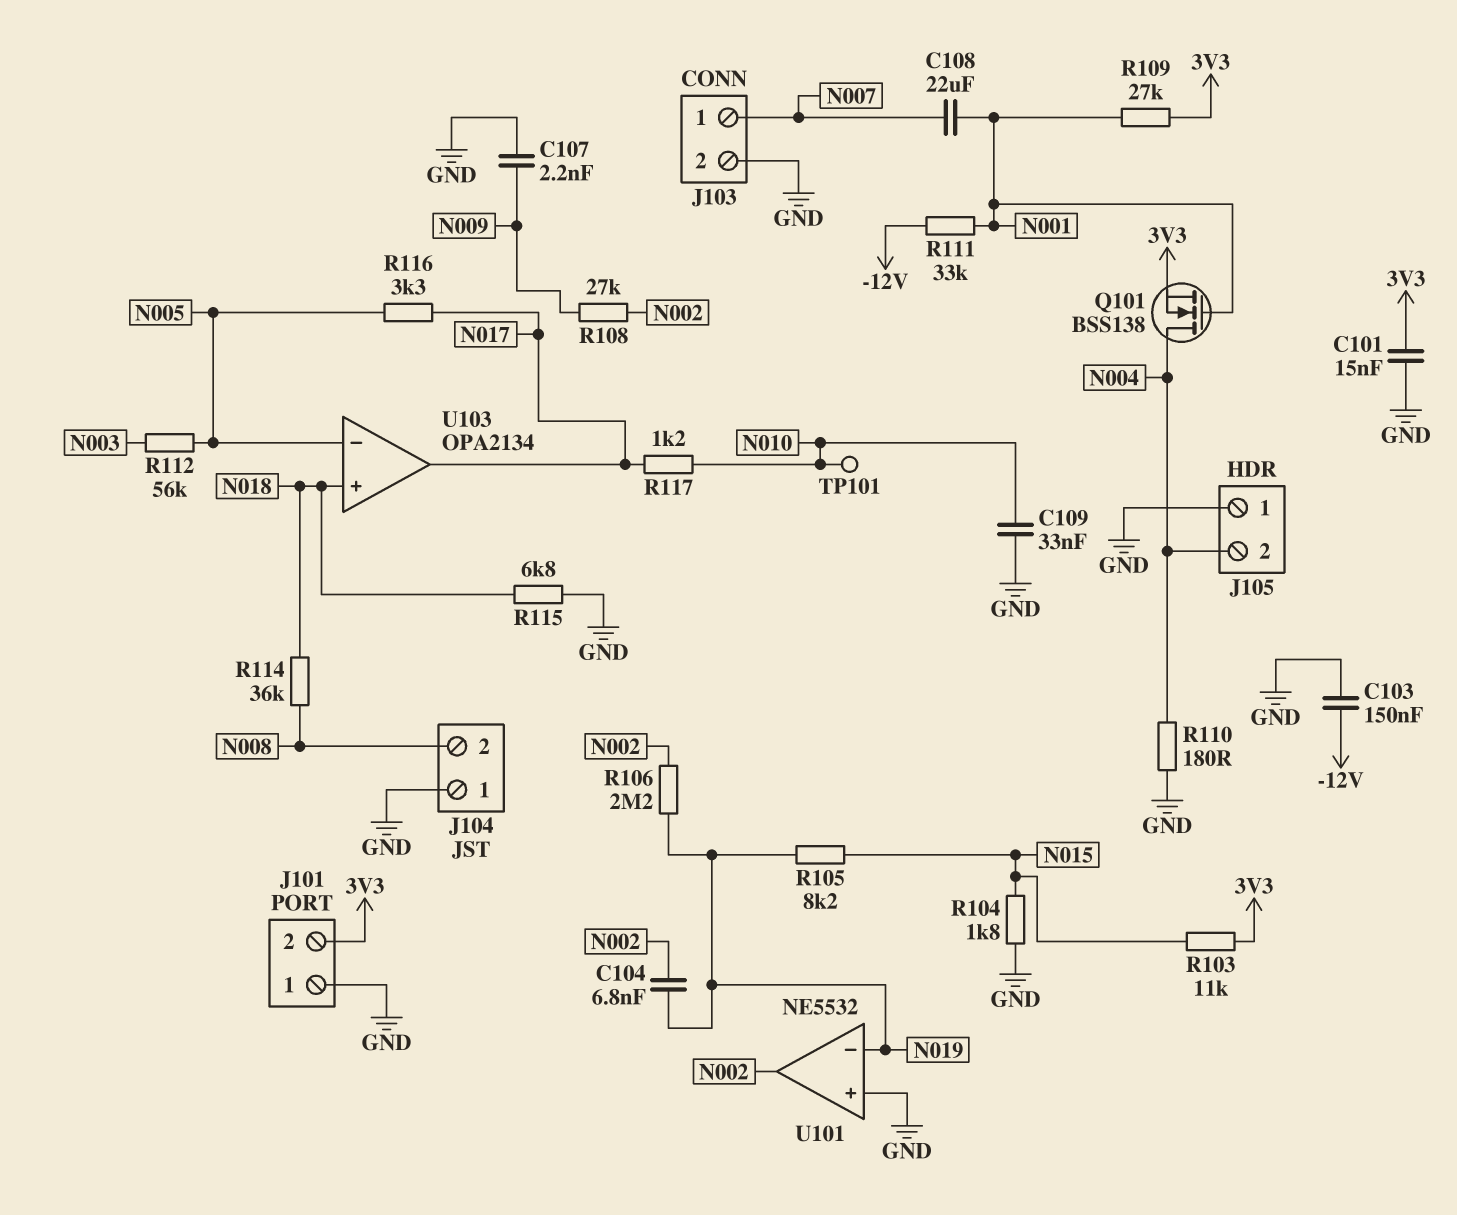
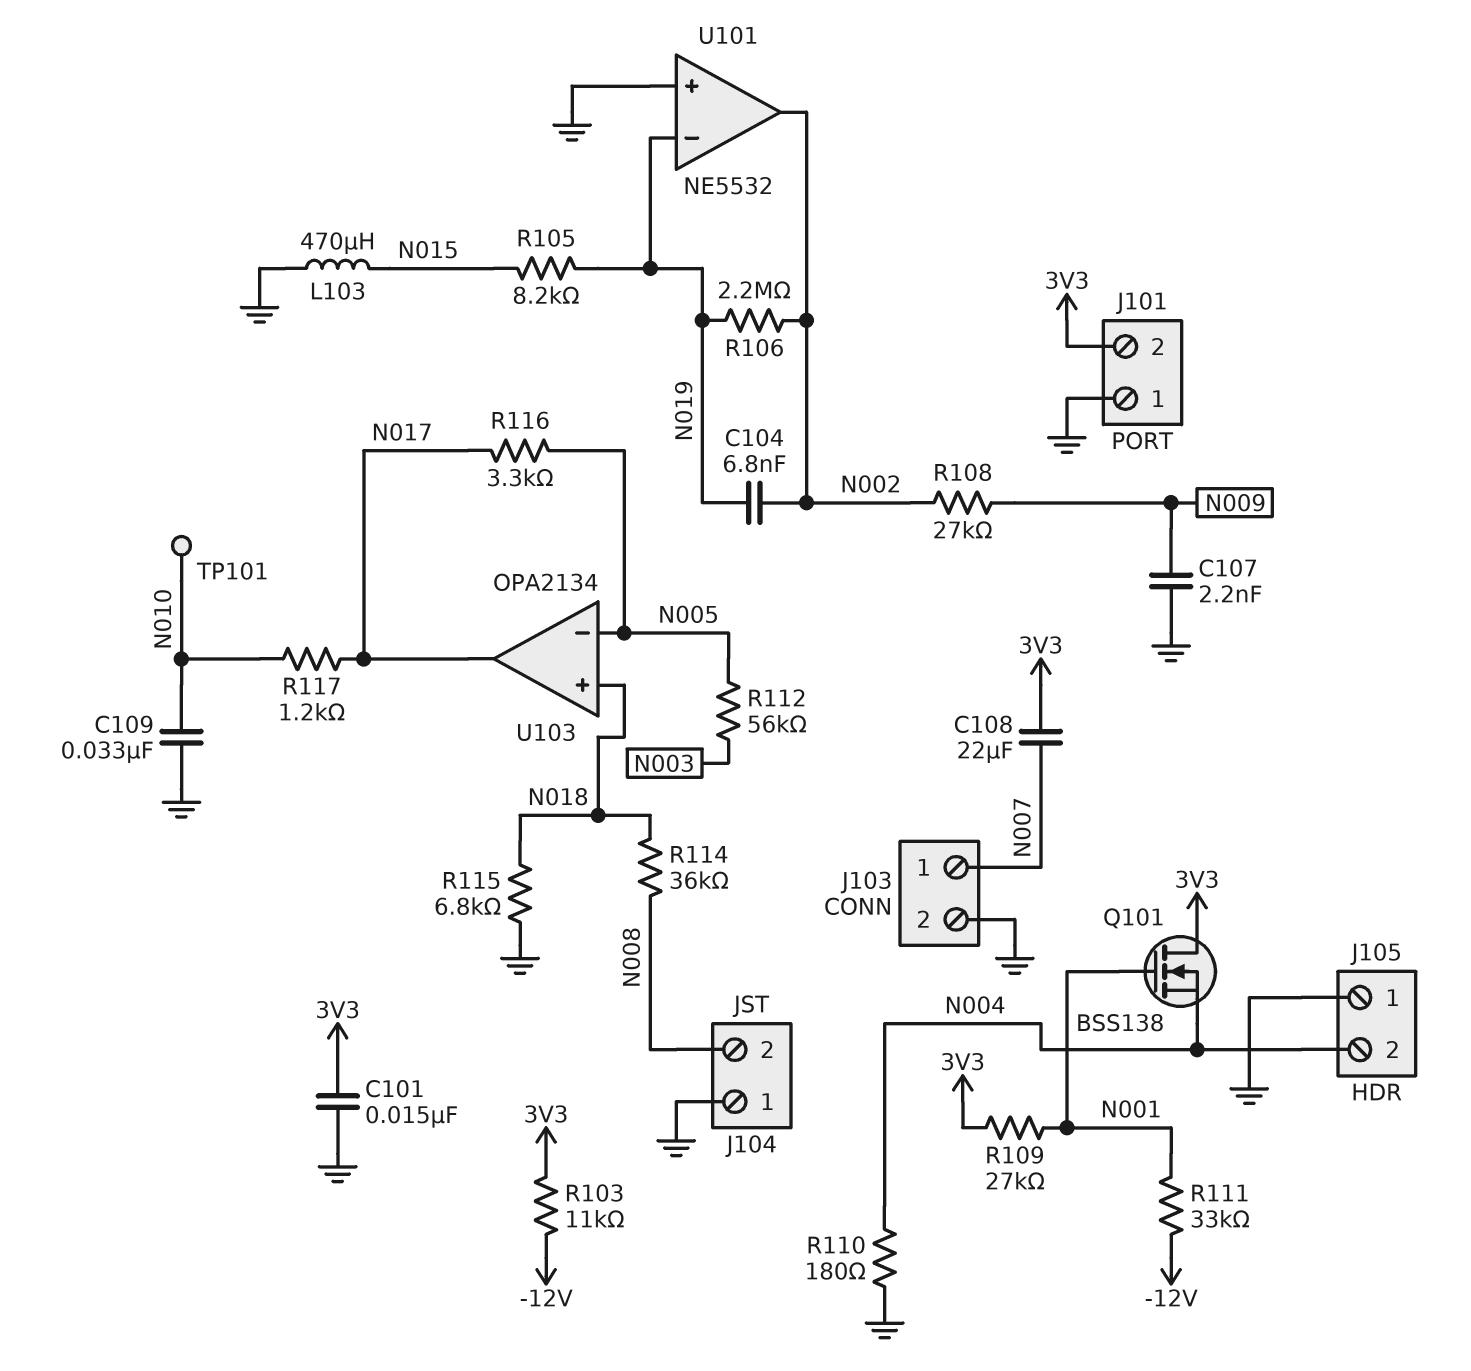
C103: 150nF (-12V, GND) -> none
C108: 22uF (N001, N007) -> 22uF (3V3, N007)
L103: none -> 470uH (GND, N015)
Q101: NMOS BSS138 (G N001, D N004, S 3V3) -> NMOS BSS138 (G N001, D 3V3, S N004)
R103: 11k (3V3, N015) -> 11k (-12V, 3V3)
R104: 1.8k (GND, N015) -> none

